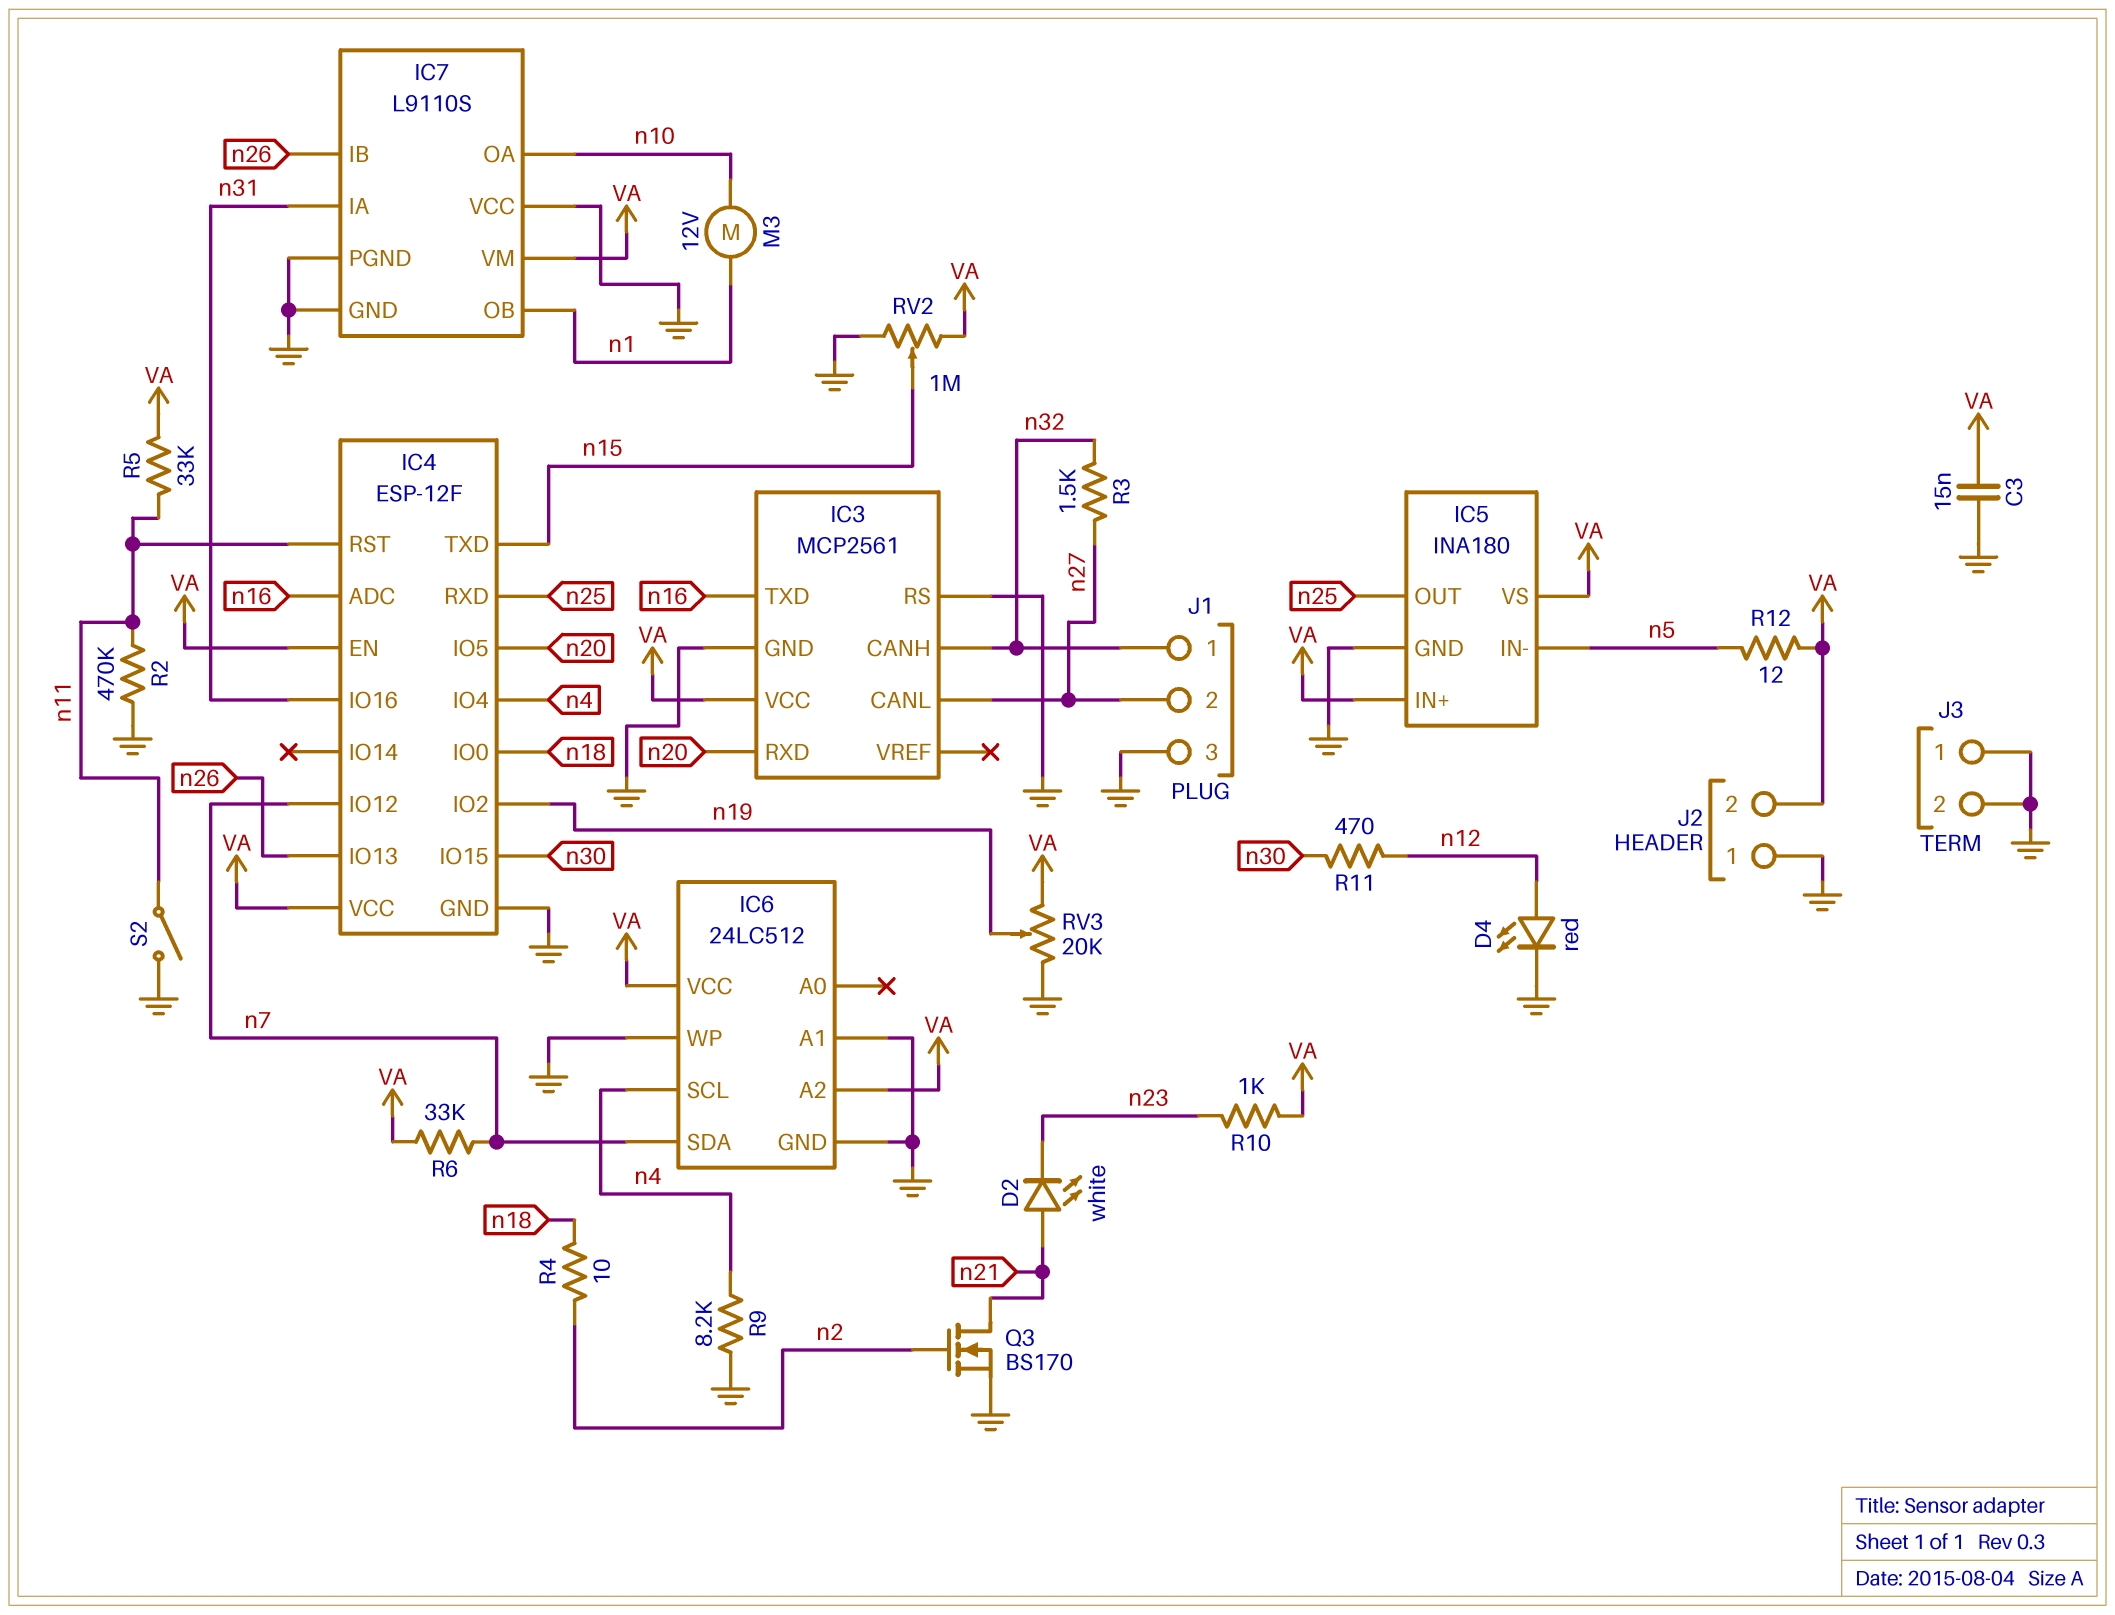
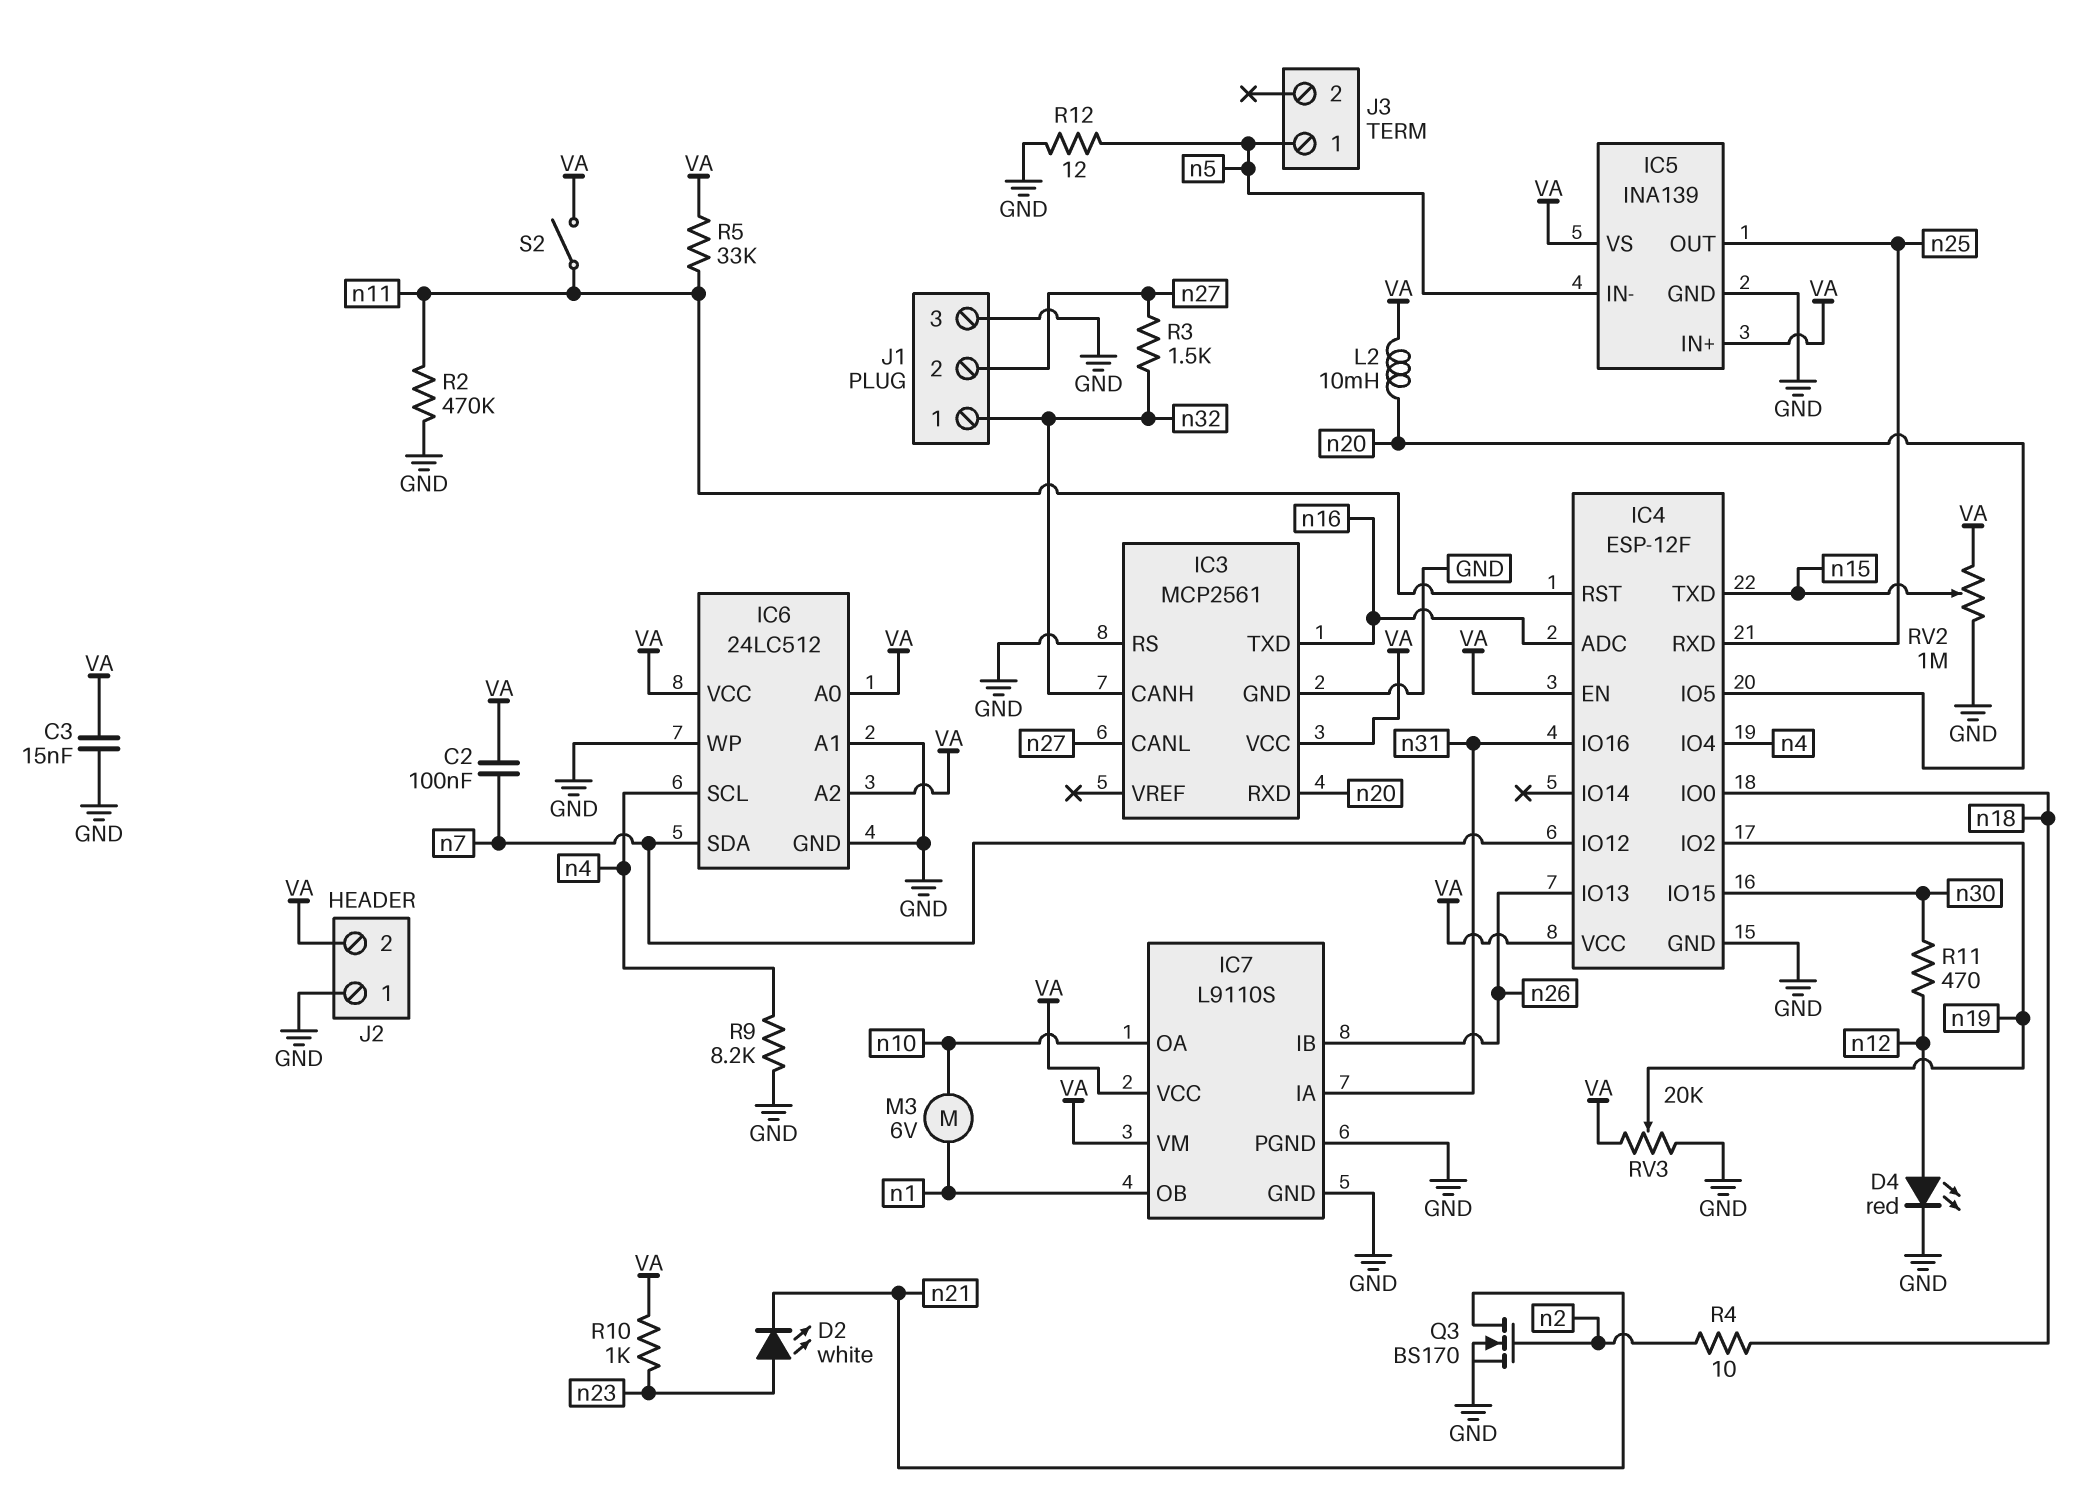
C2: none -> 100nF (VA, n7)
D2: LED white (A n21, K n23) -> LED white (A n23, K n21)
IC5: INA180 -> INA139
IC6 pin A0: none -> VA
IC7 pin VCC: GND -> VA
J3 pin 1: GND -> n5
J3 pin 2: GND -> none
L2: none -> 10mH (VA, n20)
M3: motor 12V (n1, n10) -> motor 6V (n1, n10)
R6: 33k (VA, n7) -> none
R12: 12 (VA, n5) -> 12 (GND, n5)
S2: switch (GND, n11) -> switch (VA, n11)

